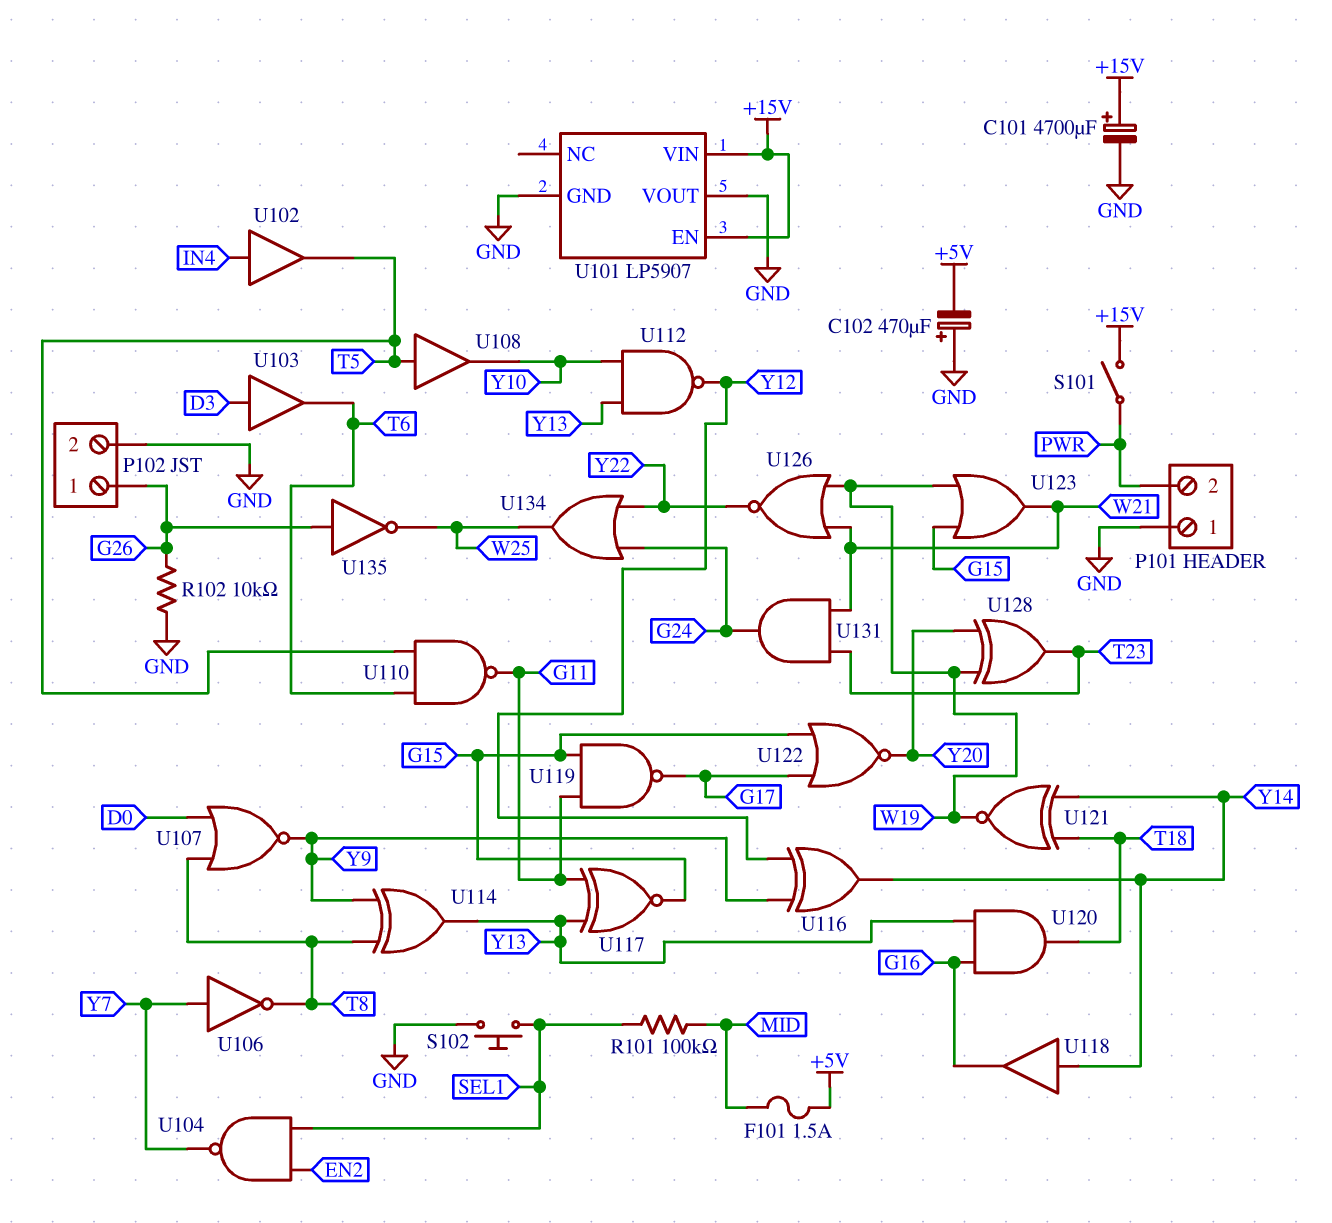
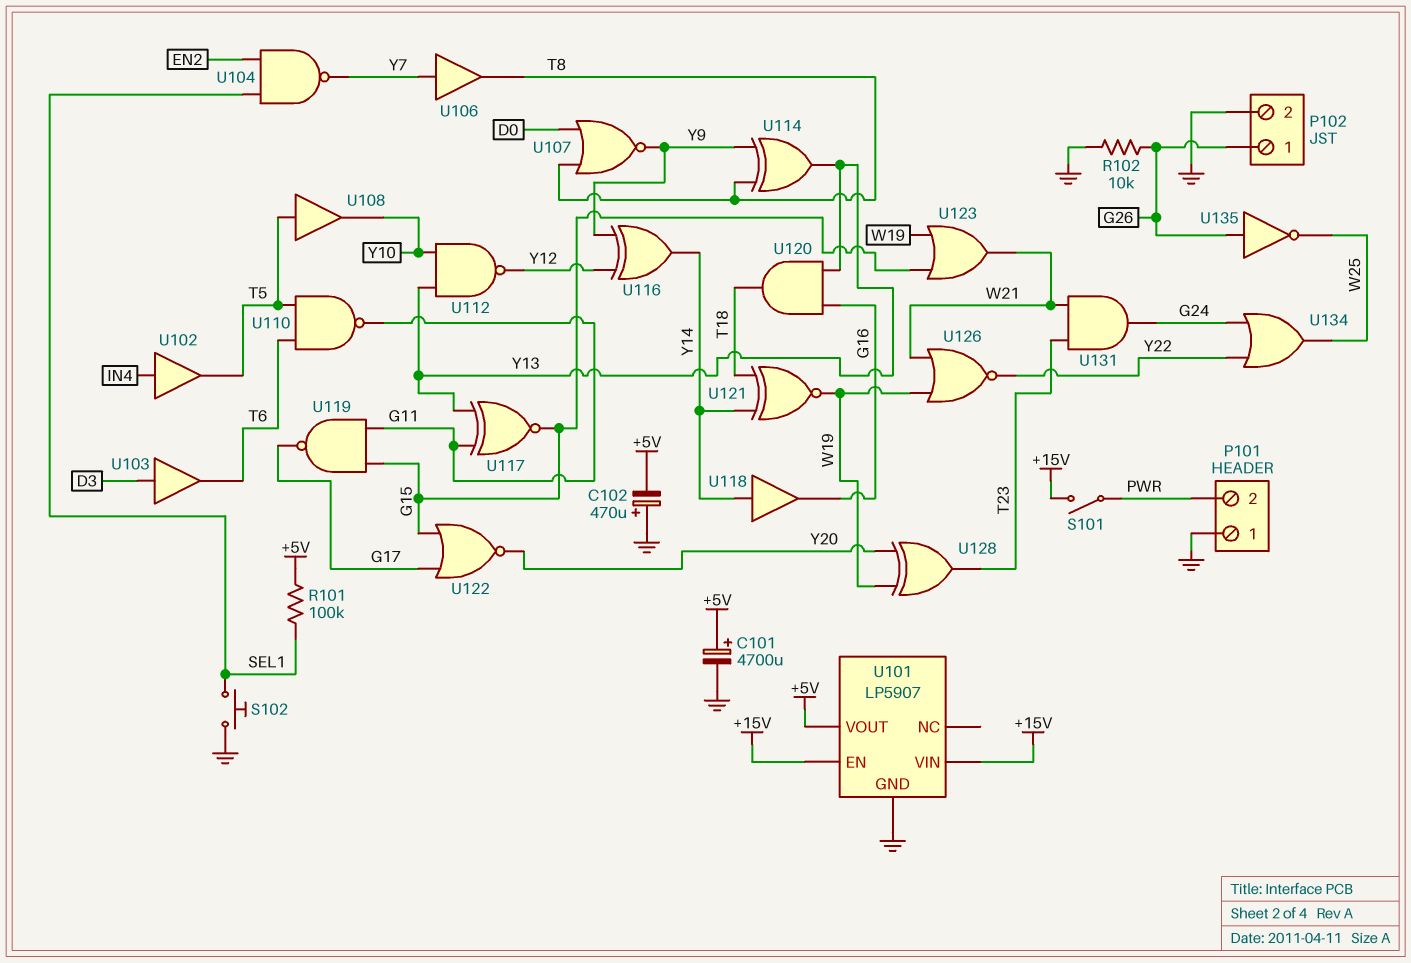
C101: 4700uF (plus +15V, minus GND) -> 4700uF (plus +5V, minus GND)
F101: 1.5A (+5V, MID) -> none
R101: 100k (MID, SEL1) -> 100k (+5V, SEL1)
U101 pin VOUT: GND -> +5V
U106: NOT (in Y7, out T8) -> buffer (in Y7, out T8)

